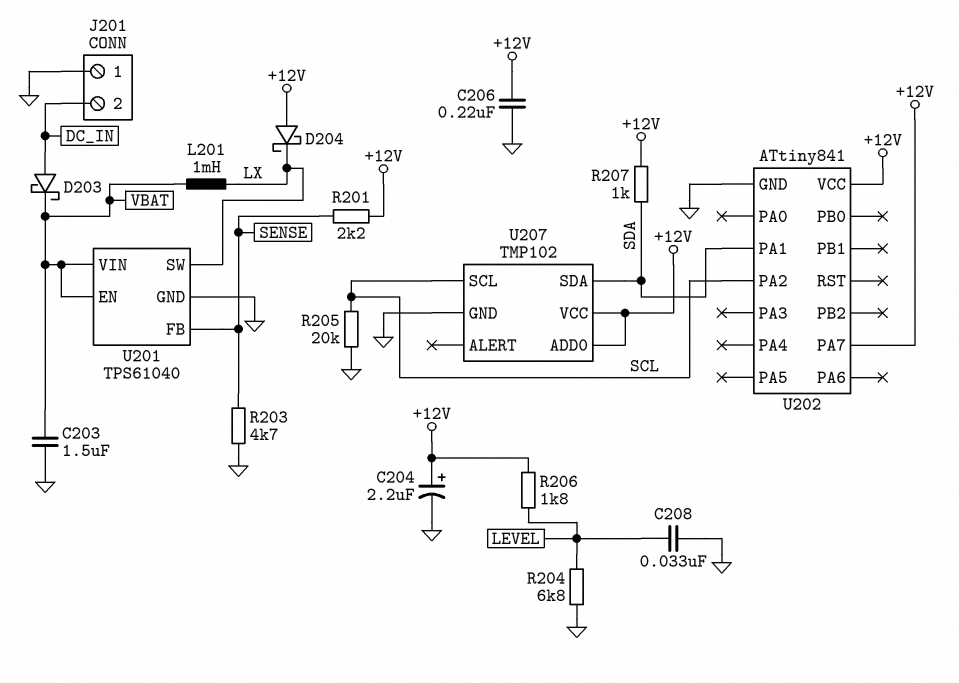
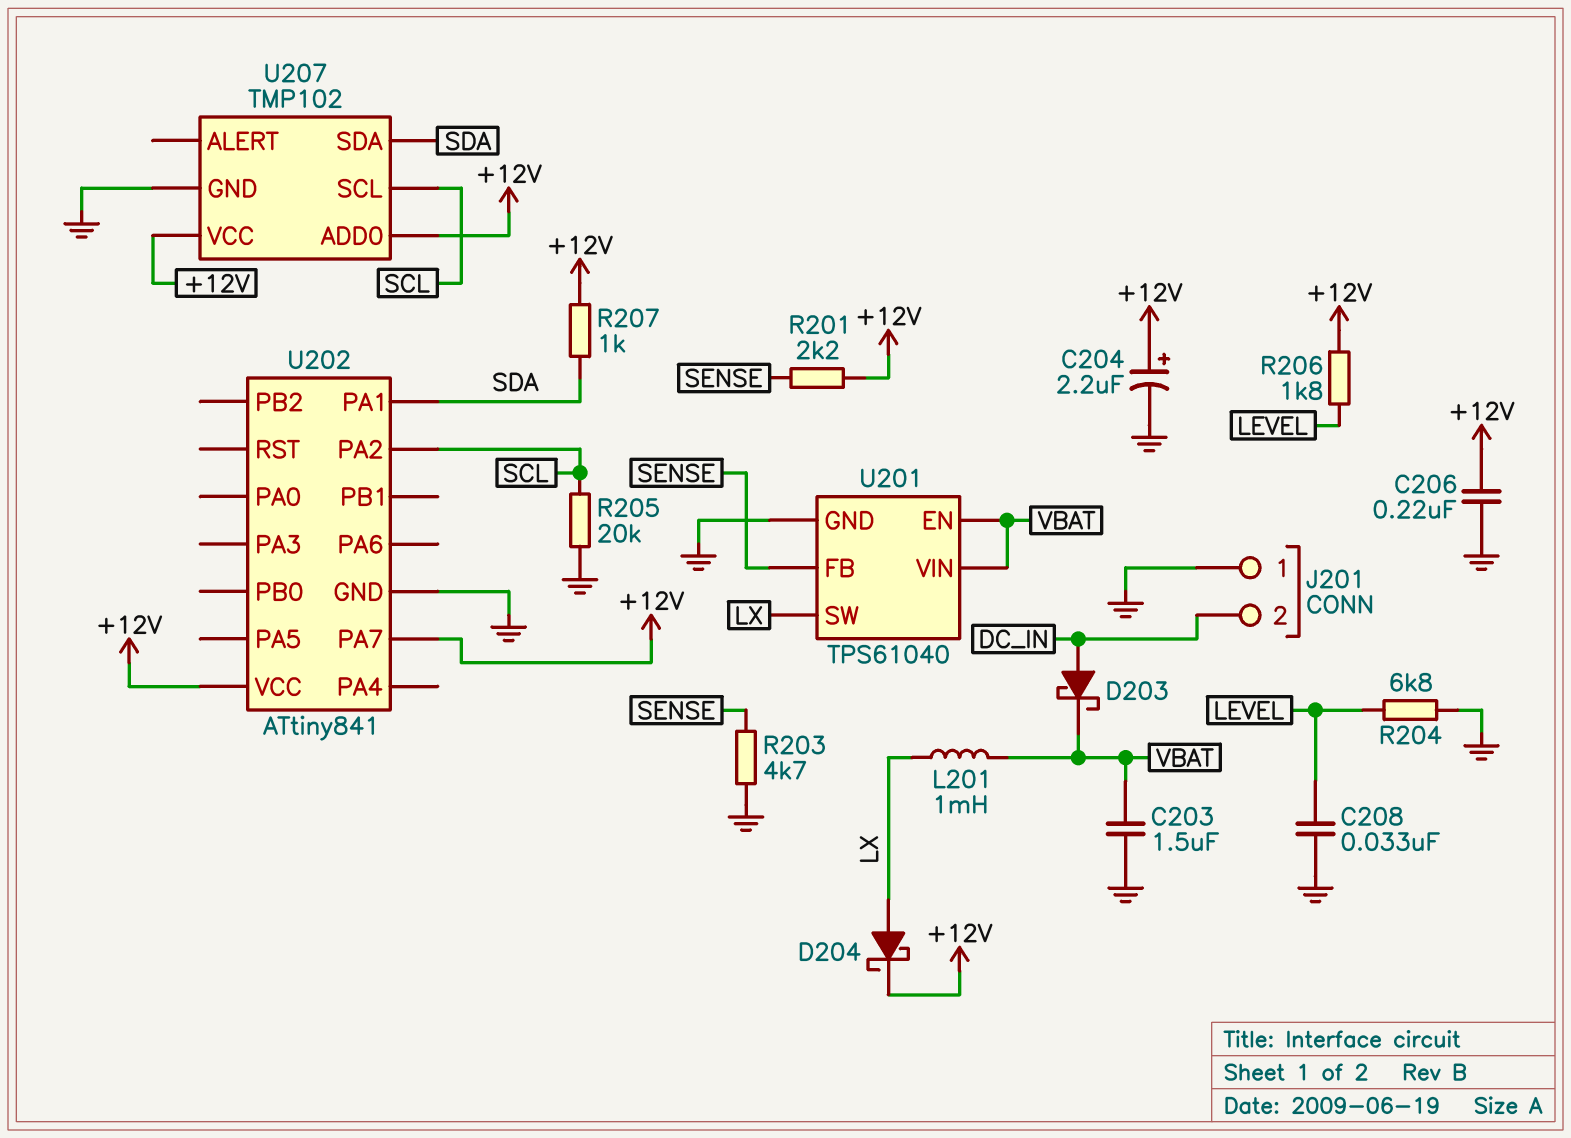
D204: schottky (A +12V, K LX) -> schottky (A LX, K +12V)

